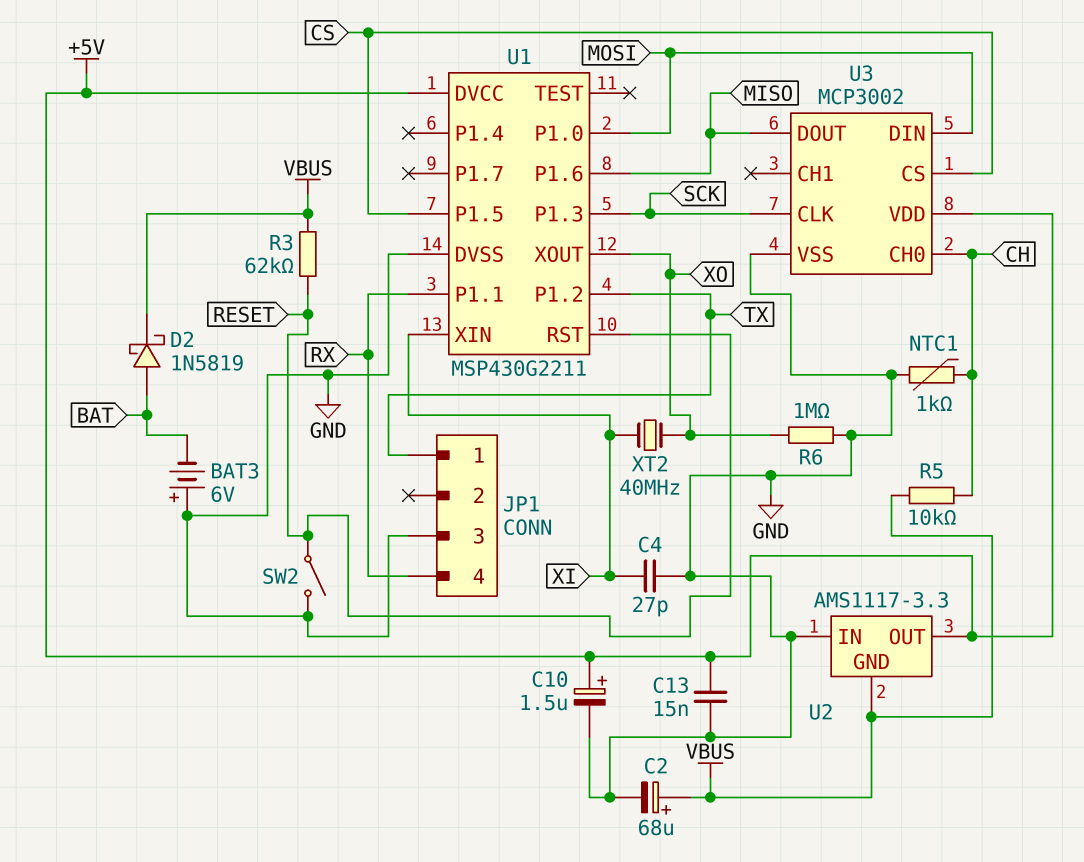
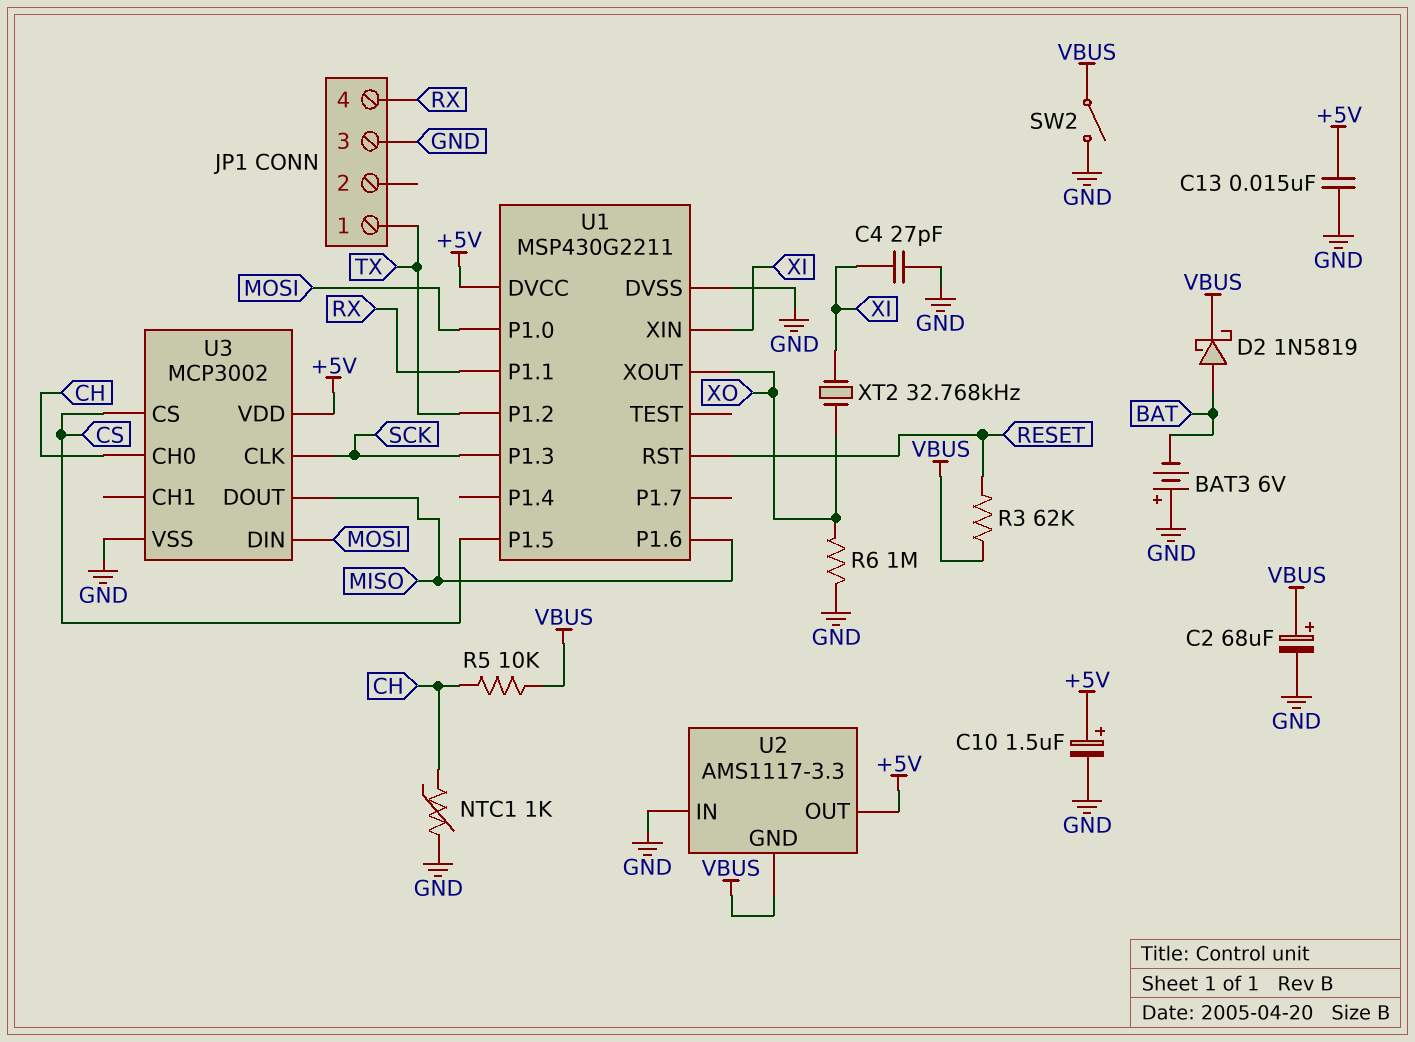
SW2: switch (GND, RESET) -> switch (GND, VBUS)
XT2: 40MHz (XI, XO) -> 32.768kHz (XI, XO)

